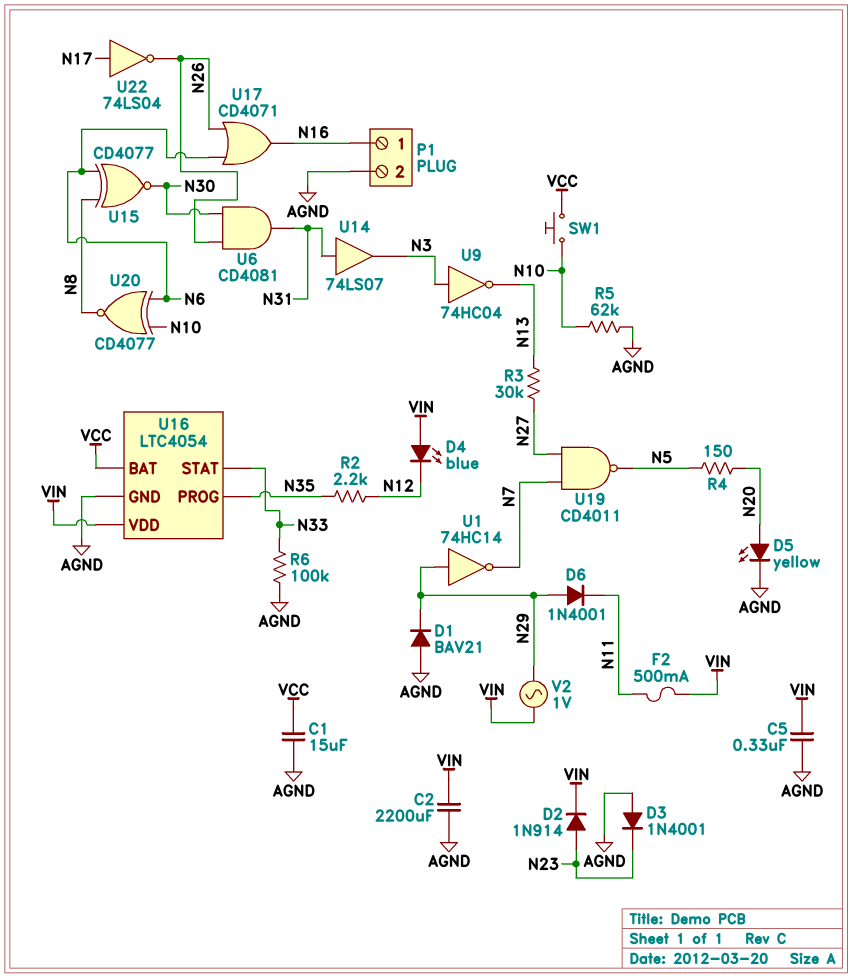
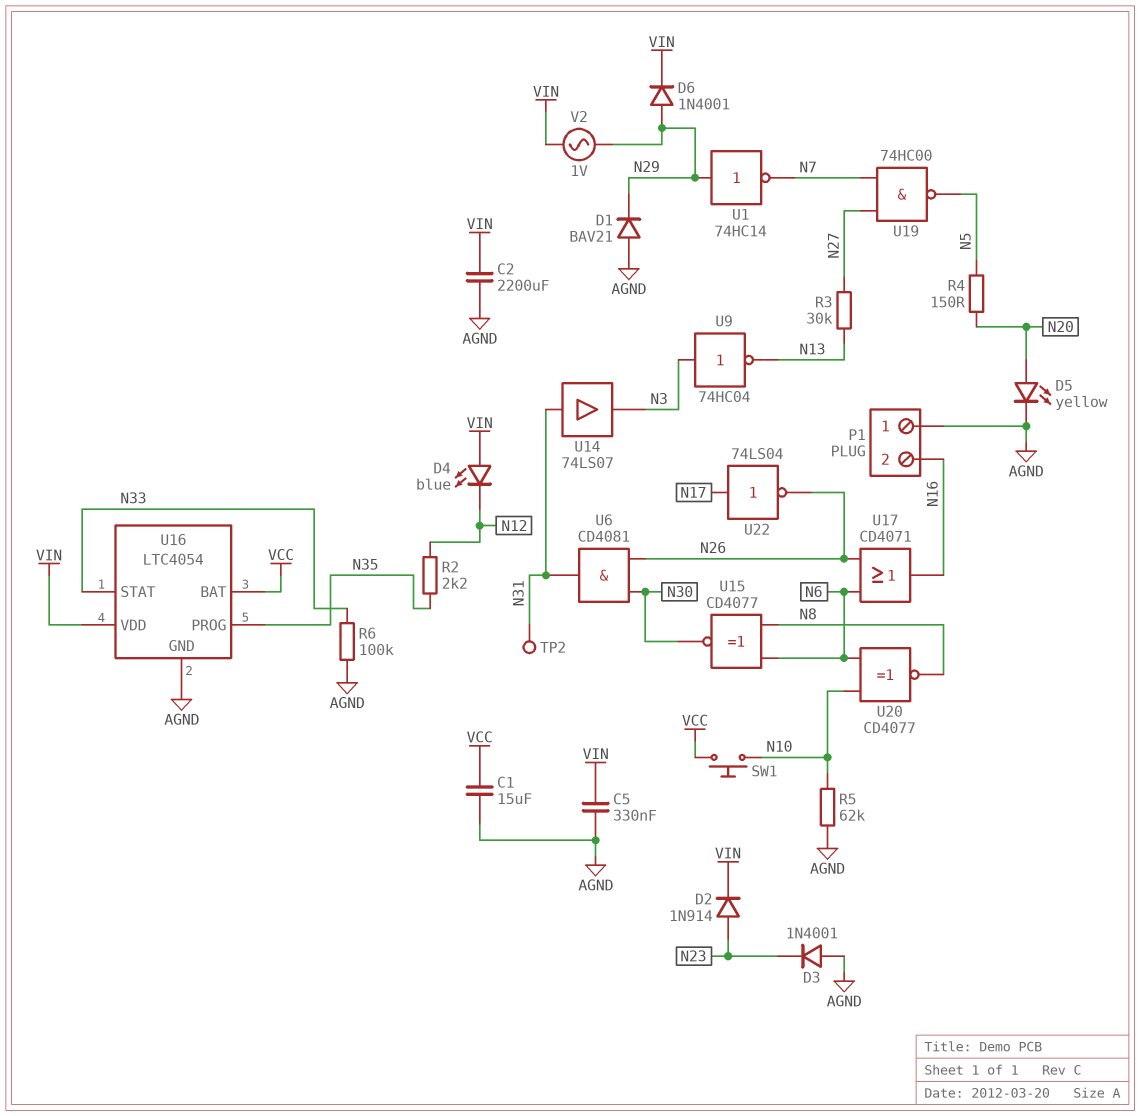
D6: diode 1N4001 (A N29, K N11) -> diode 1N4001 (A N29, K VIN)
F2: 500mA (N11, VIN) -> none
P1 pin 1: N16 -> AGND
P1 pin 2: AGND -> N16
TP2: none -> test point (N31)
U19: NAND CD4011 (in N7, in N27, out N5) -> NAND 74HC00 (in N7, in N27, out N5)

